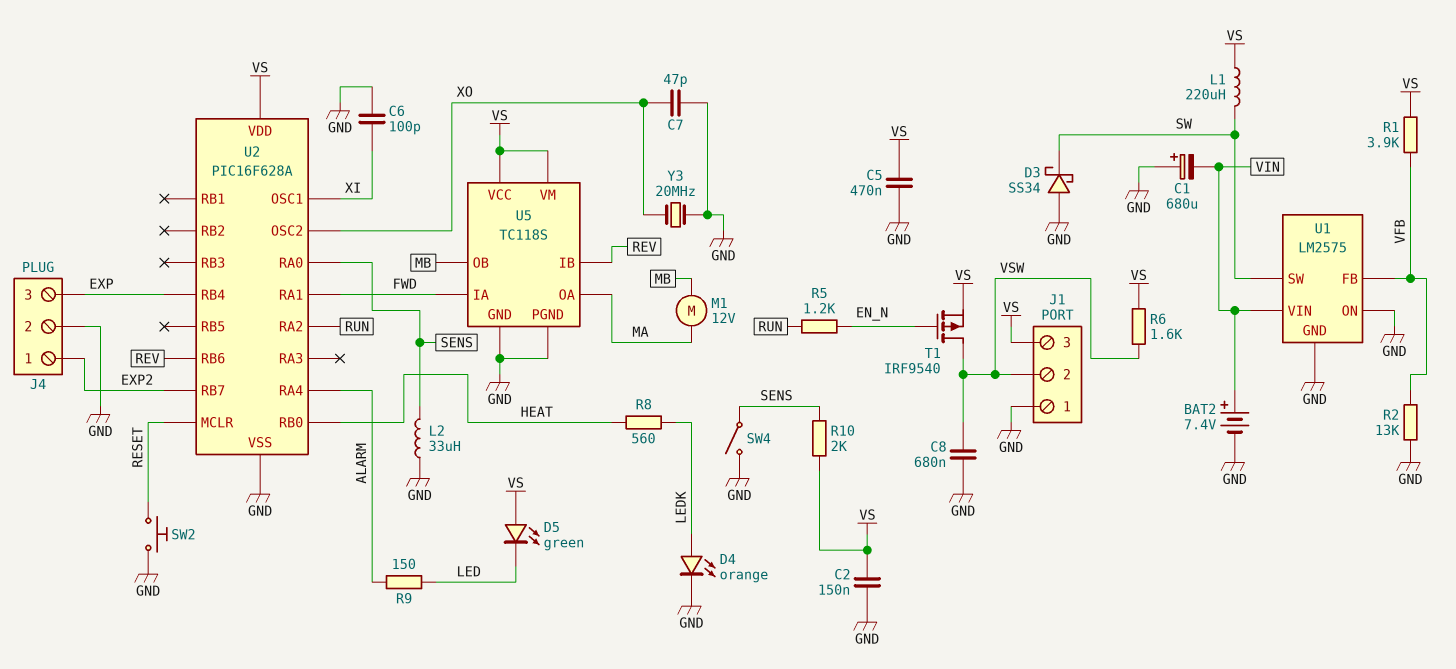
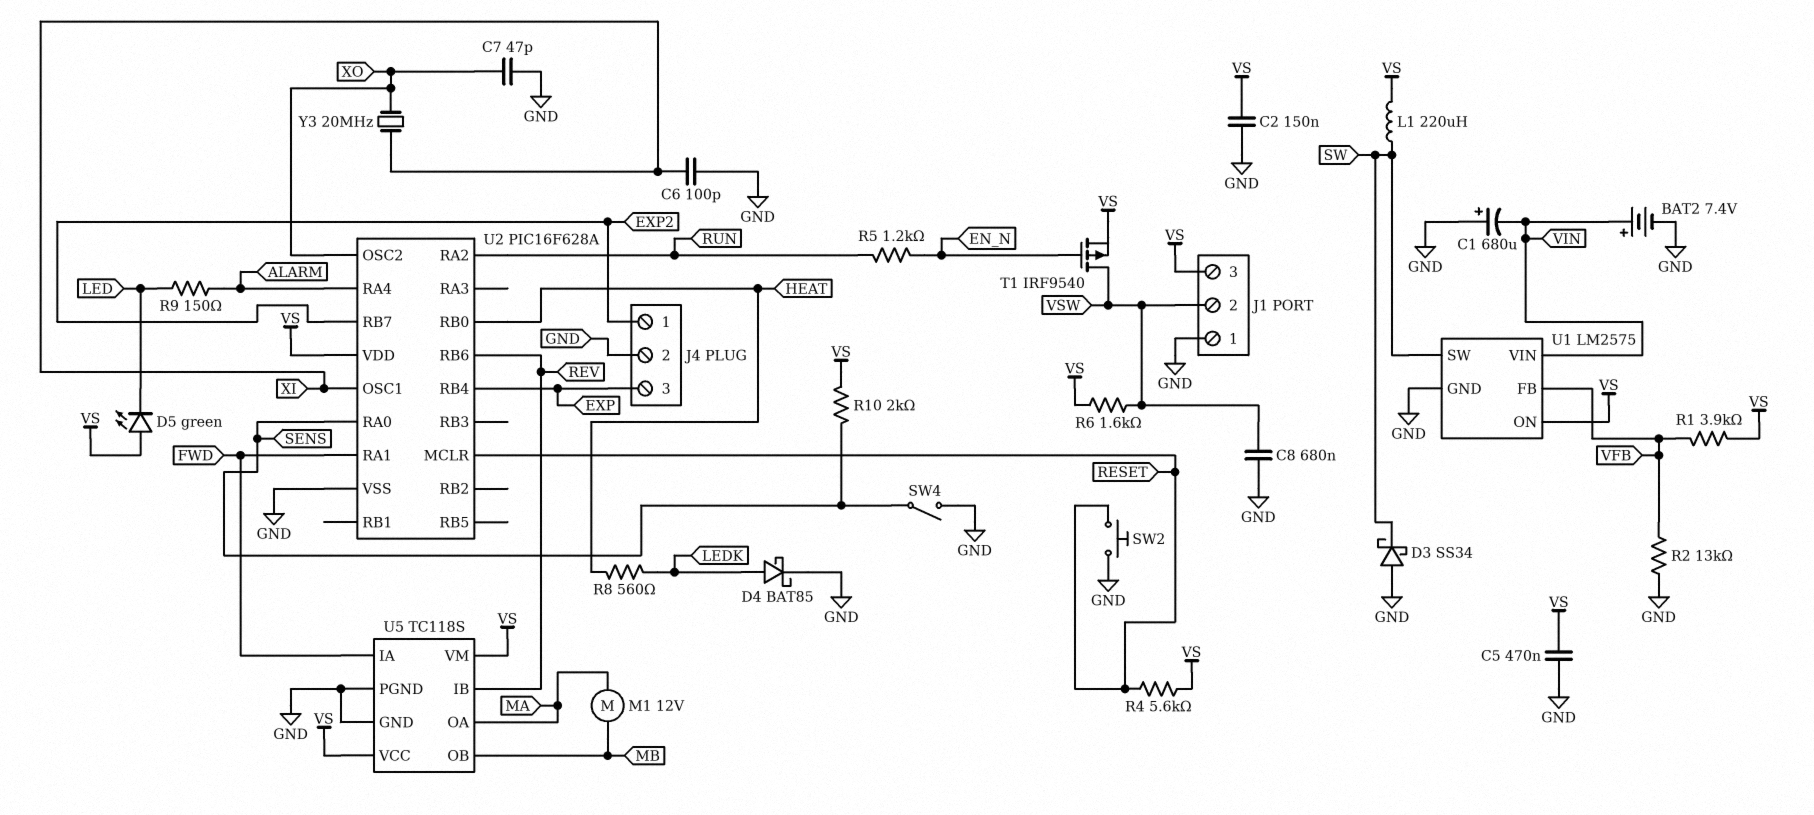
D4: LED orange (A LEDK, K GND) -> schottky BAT85 (A LEDK, K GND)
L2: 33uH (GND, SENS) -> none
R4: none -> 5.6k (RESET, VS)
U1 pin ON: GND -> VS
Y3: 20MHz (GND, XO) -> 20MHz (XI, XO)

